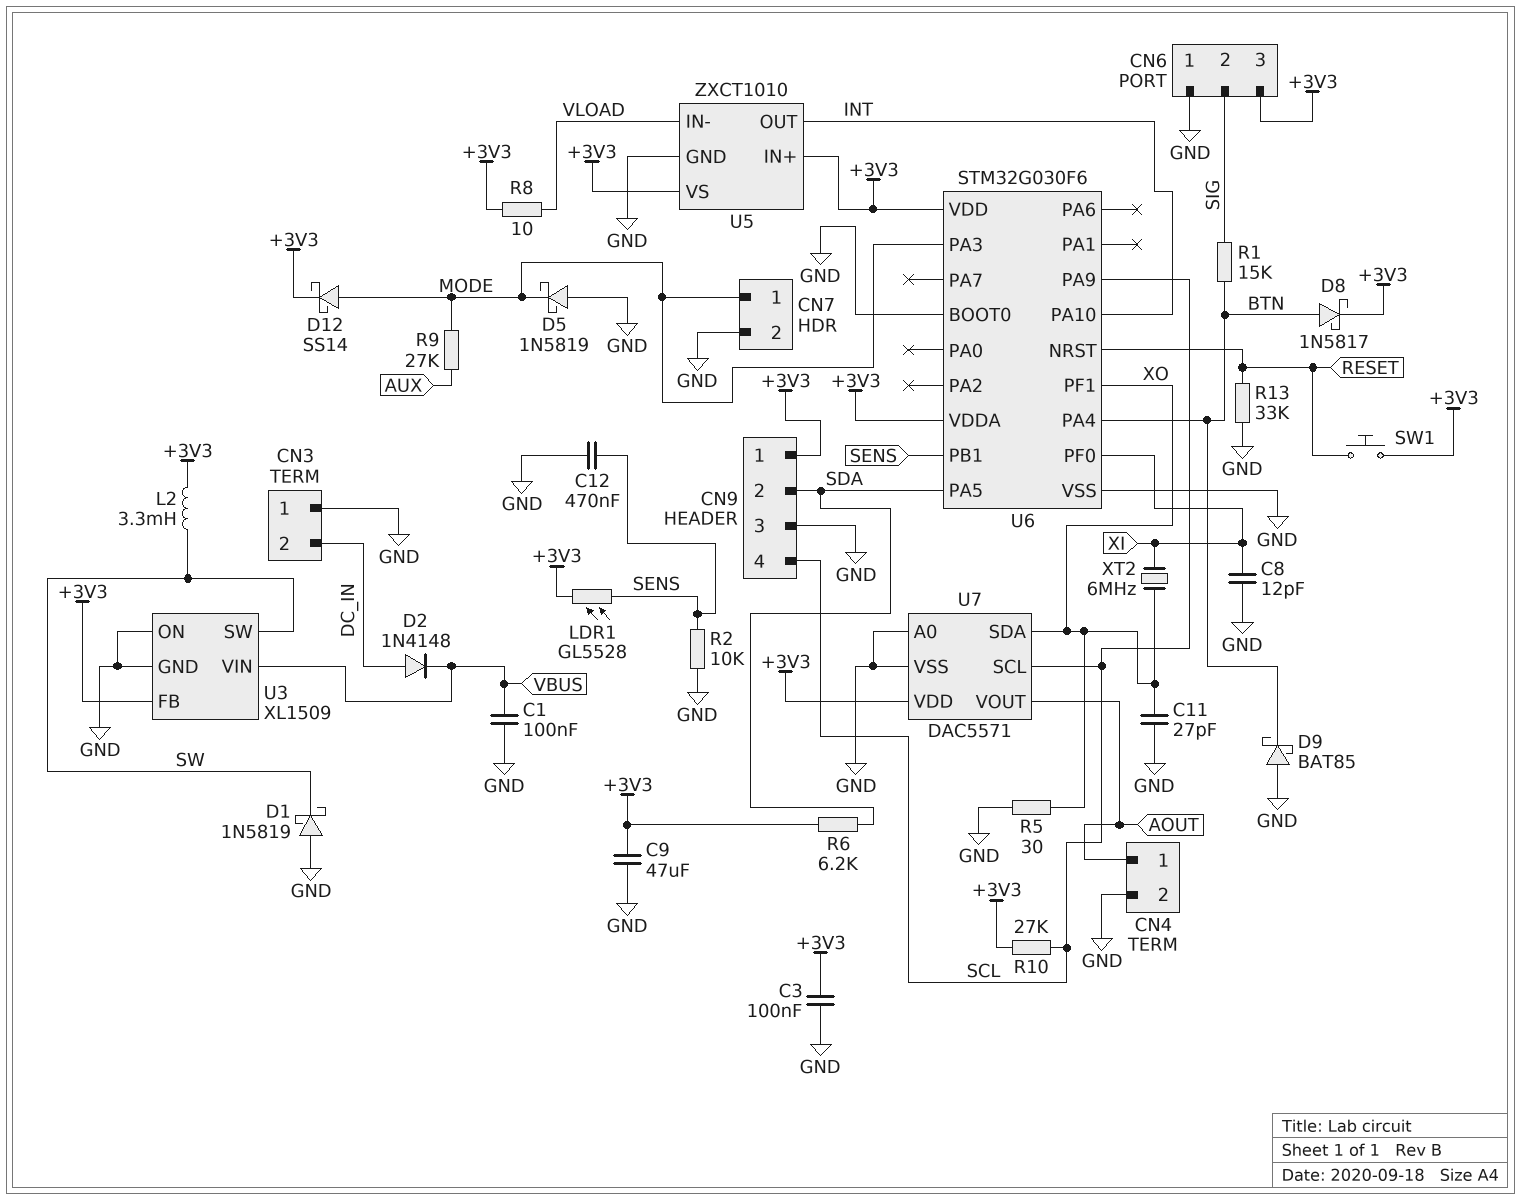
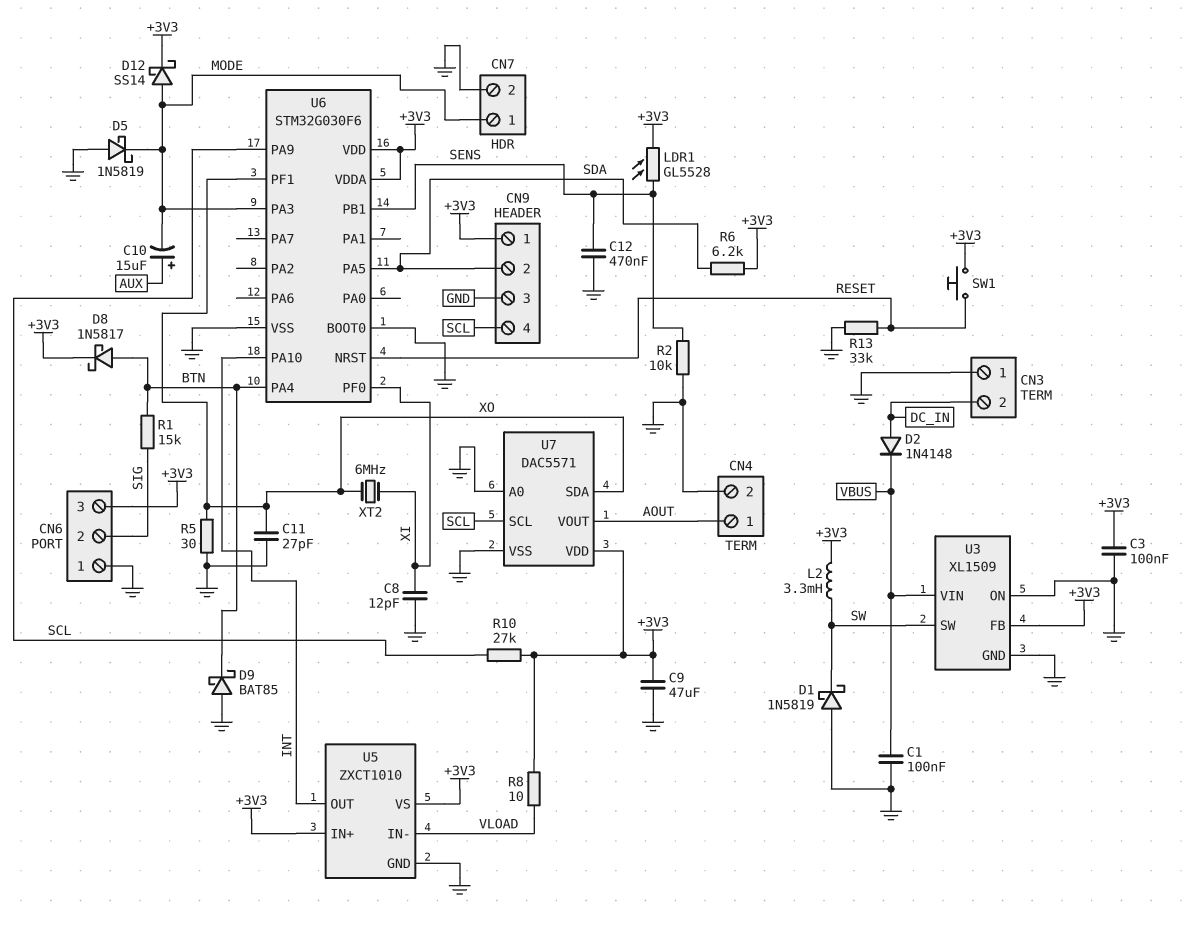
C10: none -> 15uF (plus AUX, minus MODE)
R9: 27k (AUX, MODE) -> none

